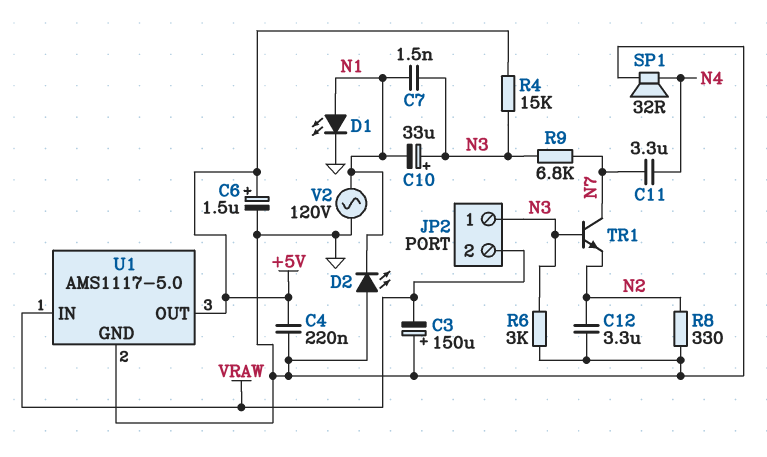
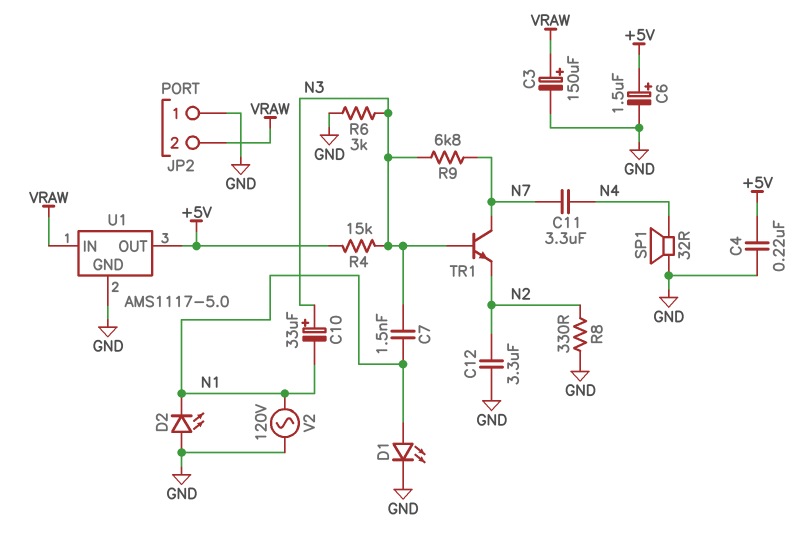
C3: 150uF (plus GND, minus VRAW) -> 150uF (plus VRAW, minus GND)
JP2 pin 1: N3 -> GND

